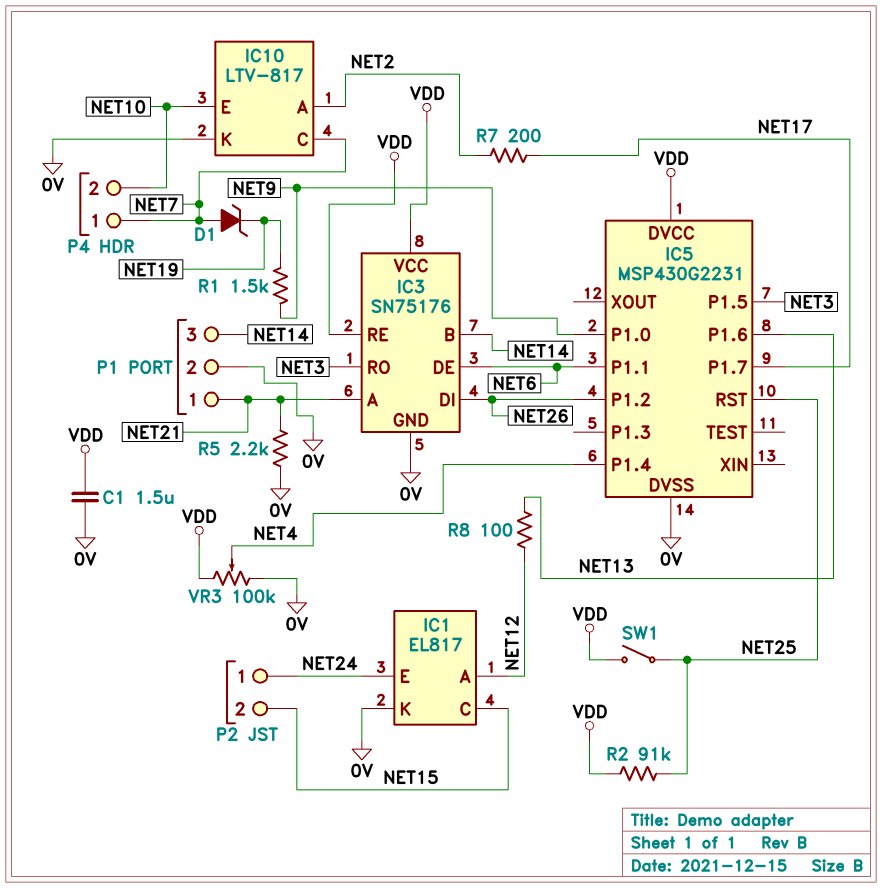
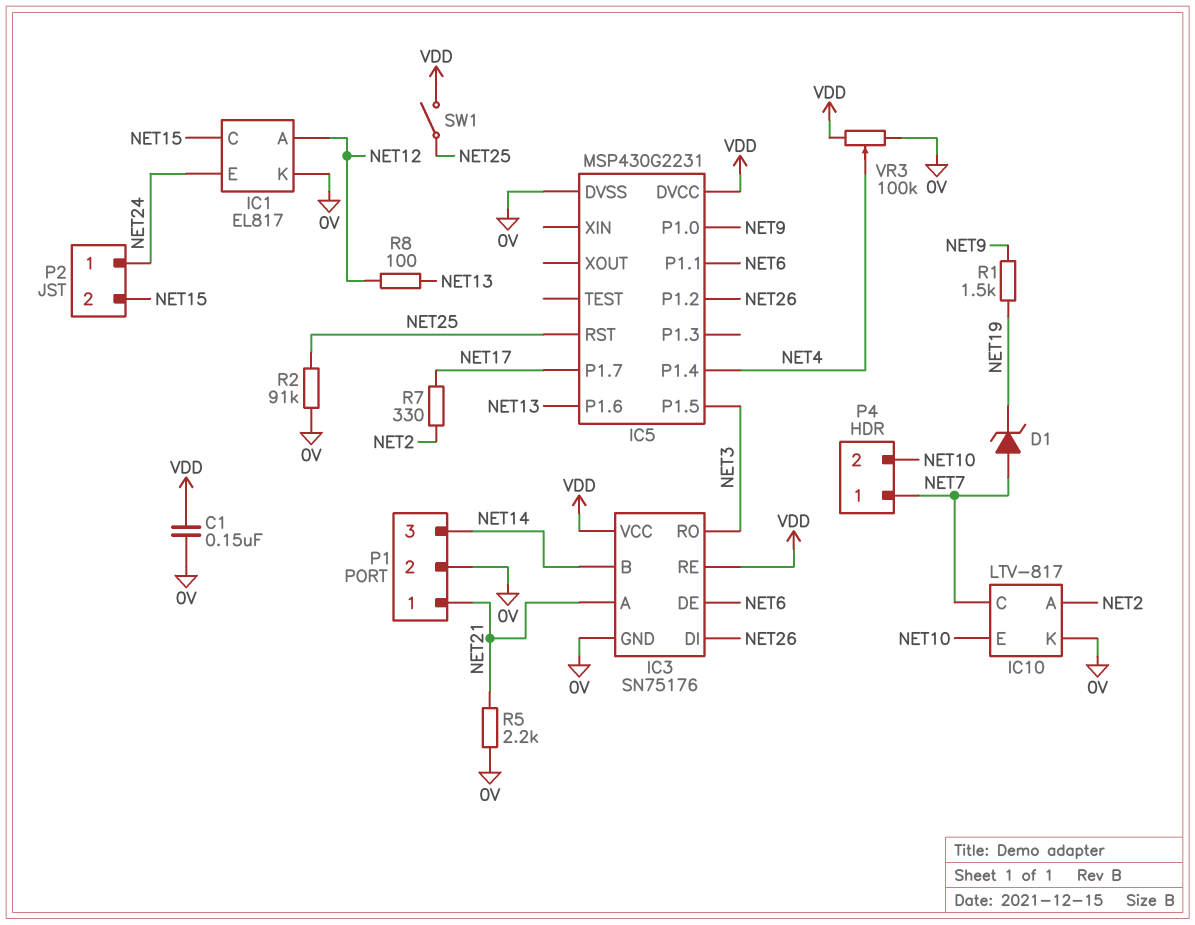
C1: 1.5uF (0V, VDD) -> 150nF (0V, VDD)
R2: 91k (NET25, VDD) -> 91k (0V, NET25)
R7: 200 (NET2, NET17) -> 330 (NET2, NET17)

